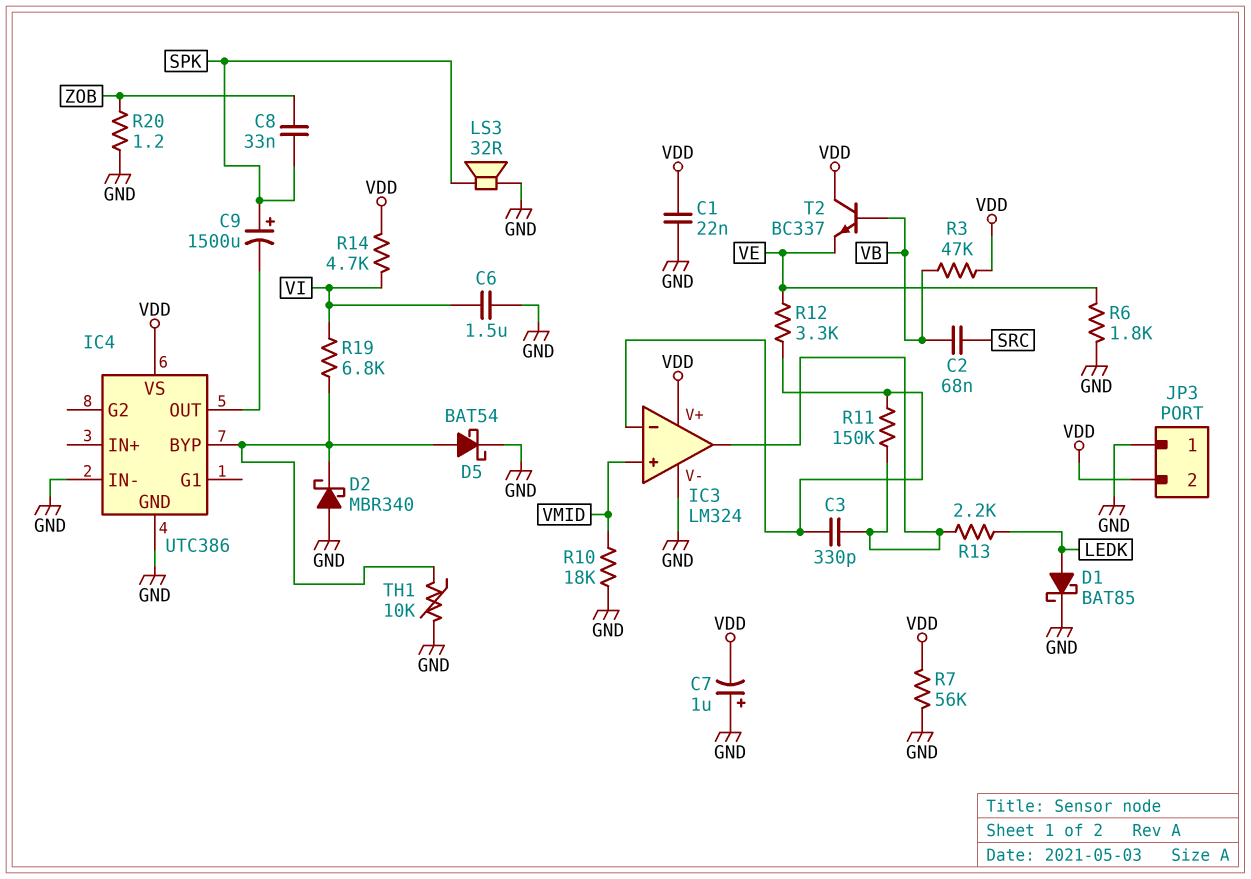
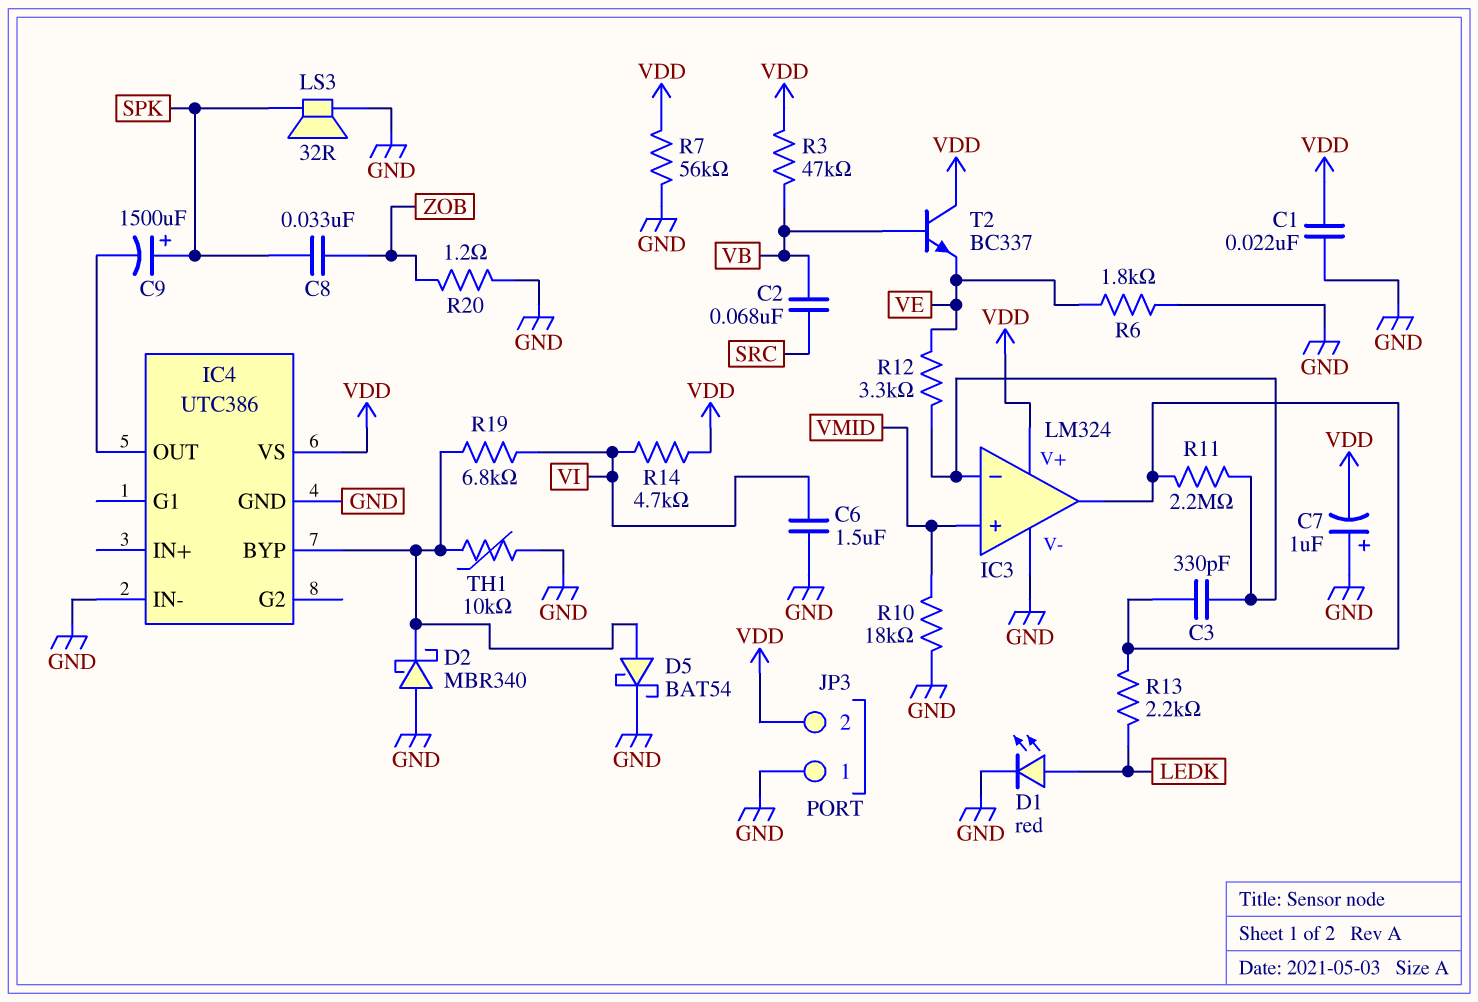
D1: schottky BAT85 (A LEDK, K GND) -> LED red (A LEDK, K GND)
R11: 150k (IC3/in-, IC3/out) -> 2.2M (IC3/in-, IC3/out)

